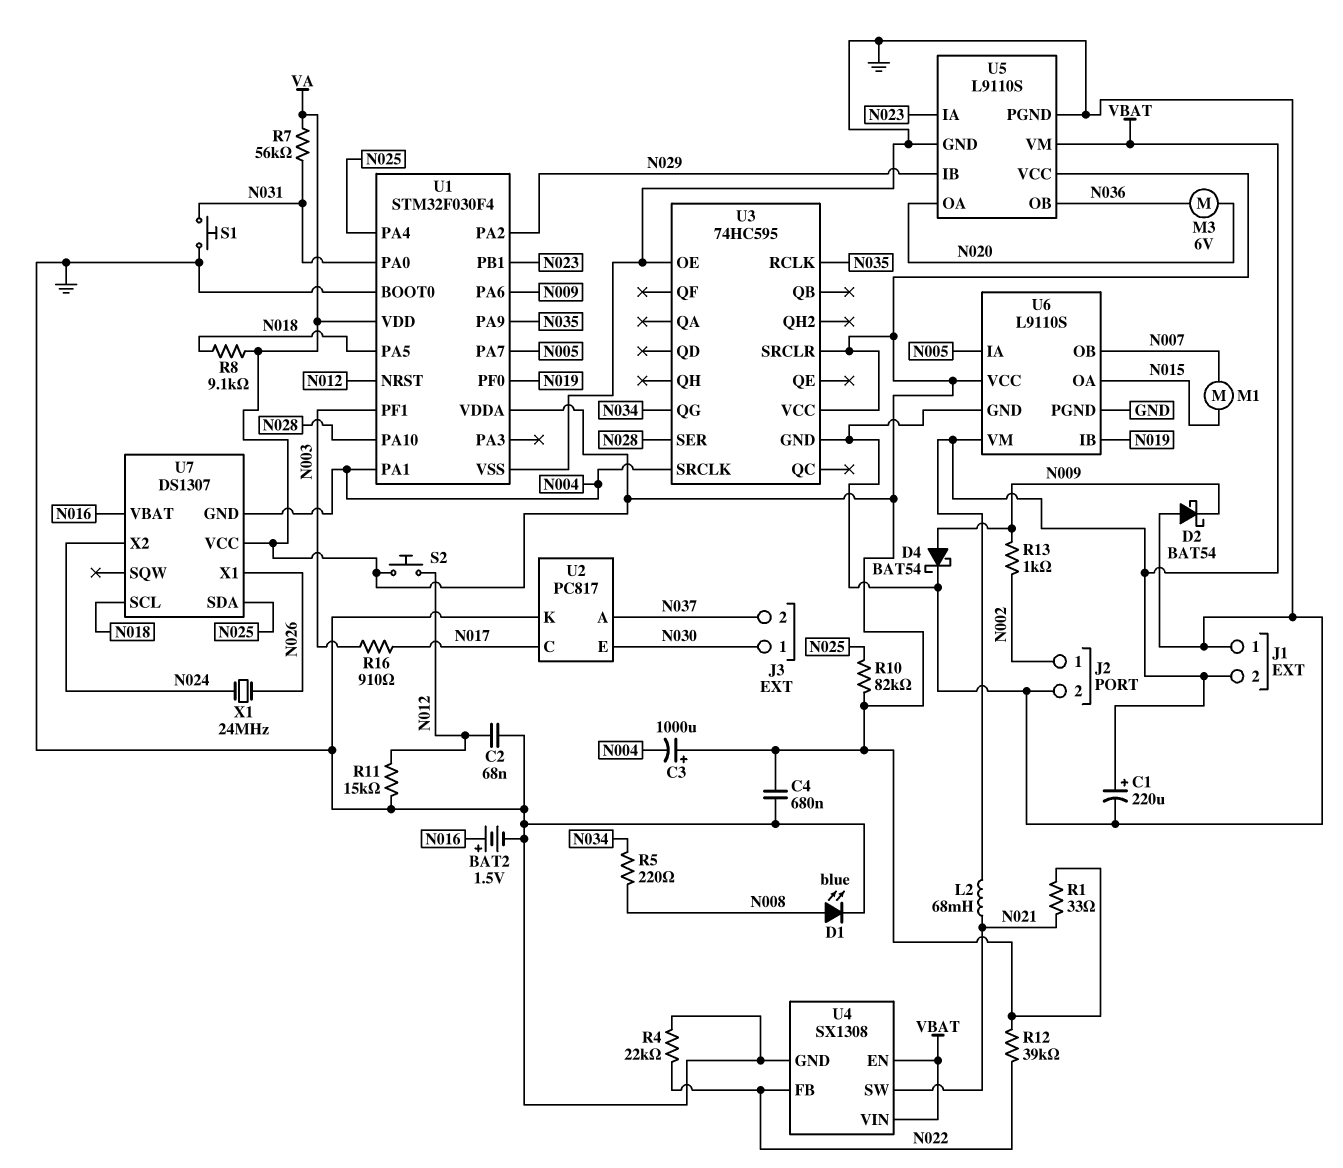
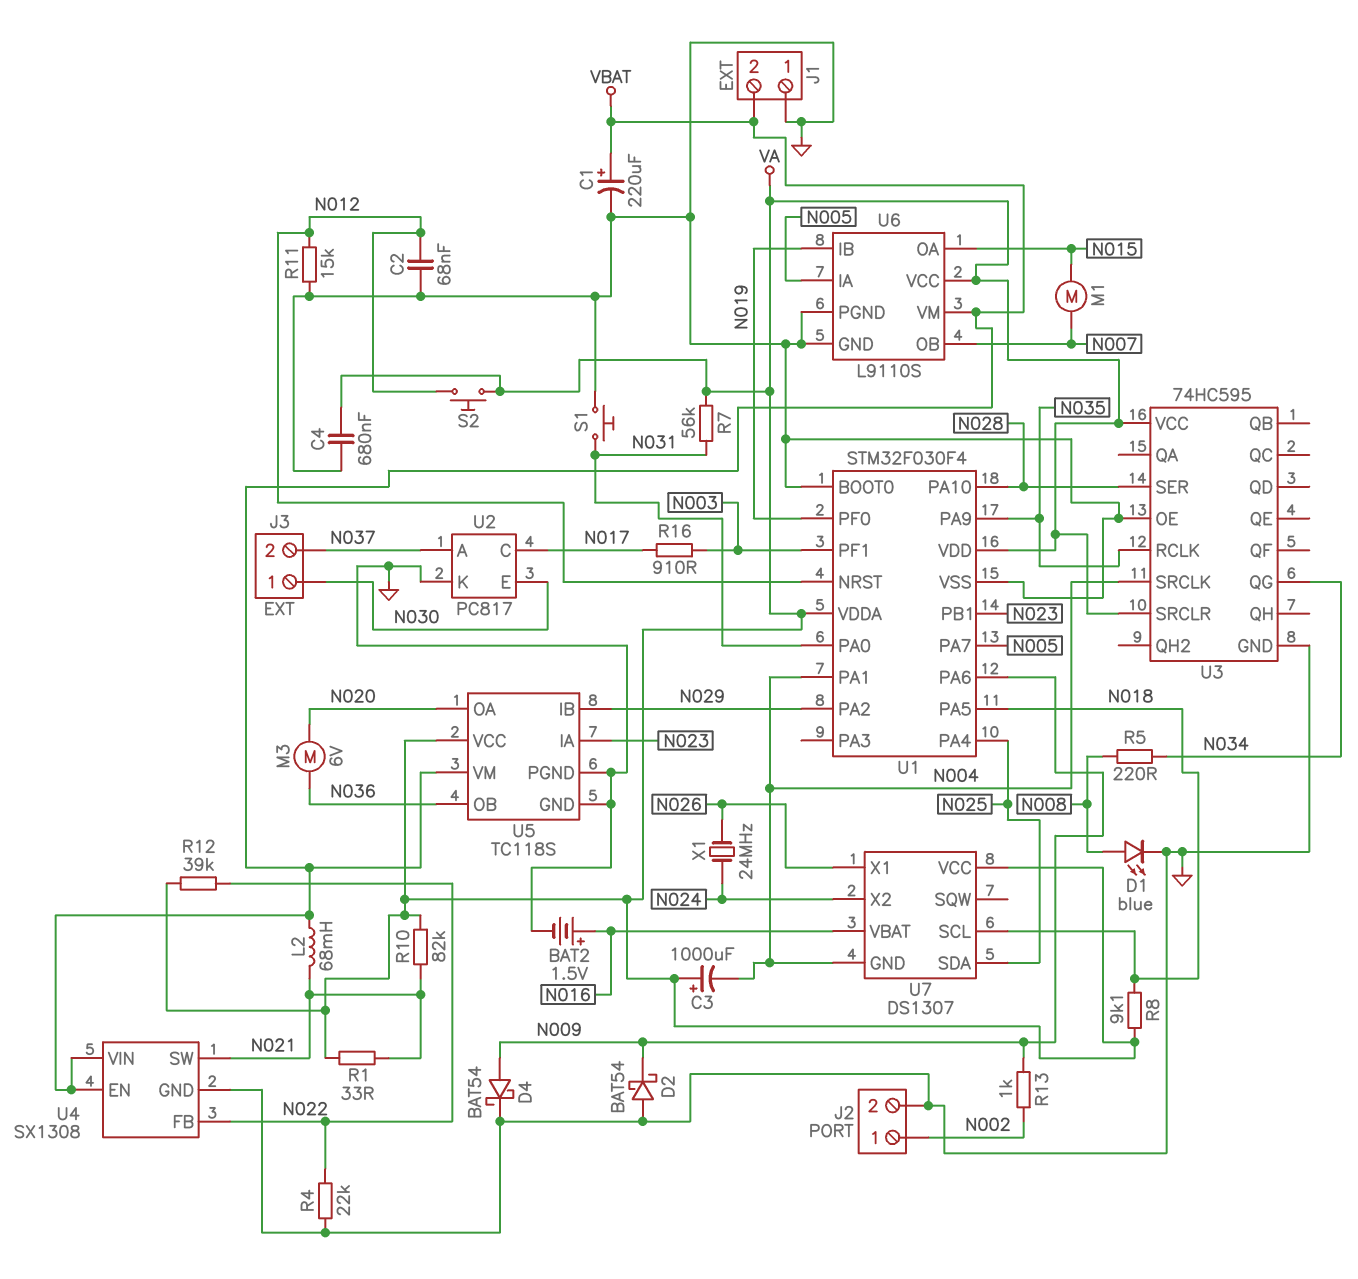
R10: 82k (N025, VA) -> 82k (N021, VA)
U5: L9110S -> TC118S

